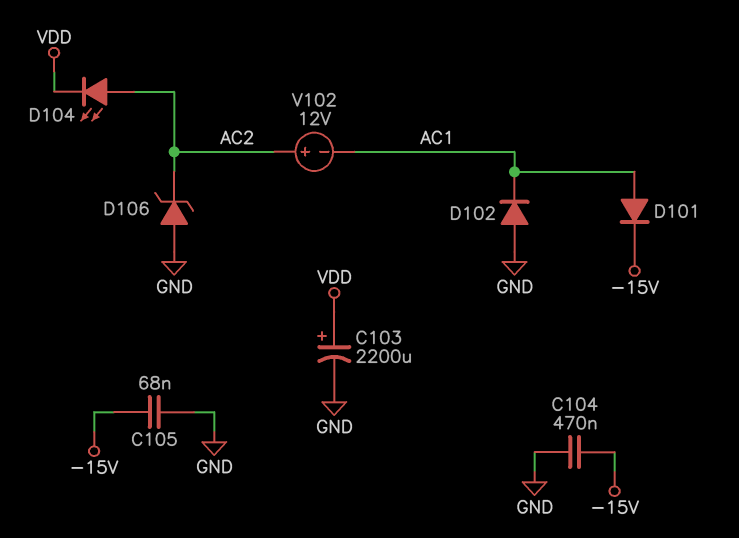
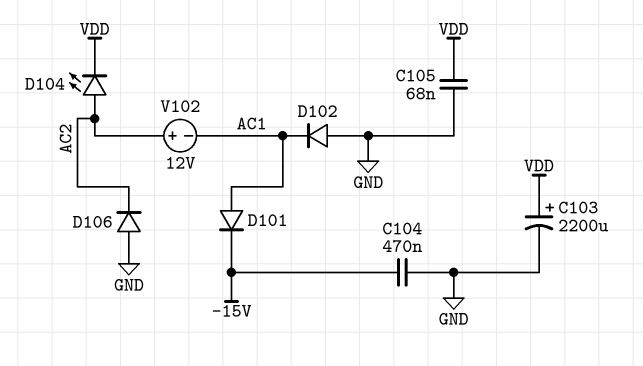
C105: 68nF (-15V, GND) -> 68nF (GND, VDD)
D106: zener (A GND, K AC2) -> diode (A GND, K AC2)

